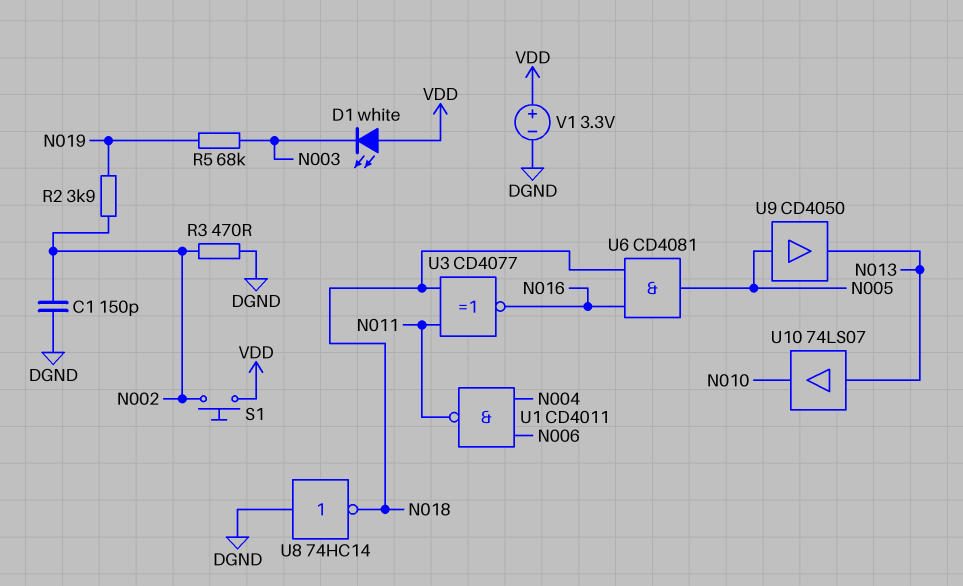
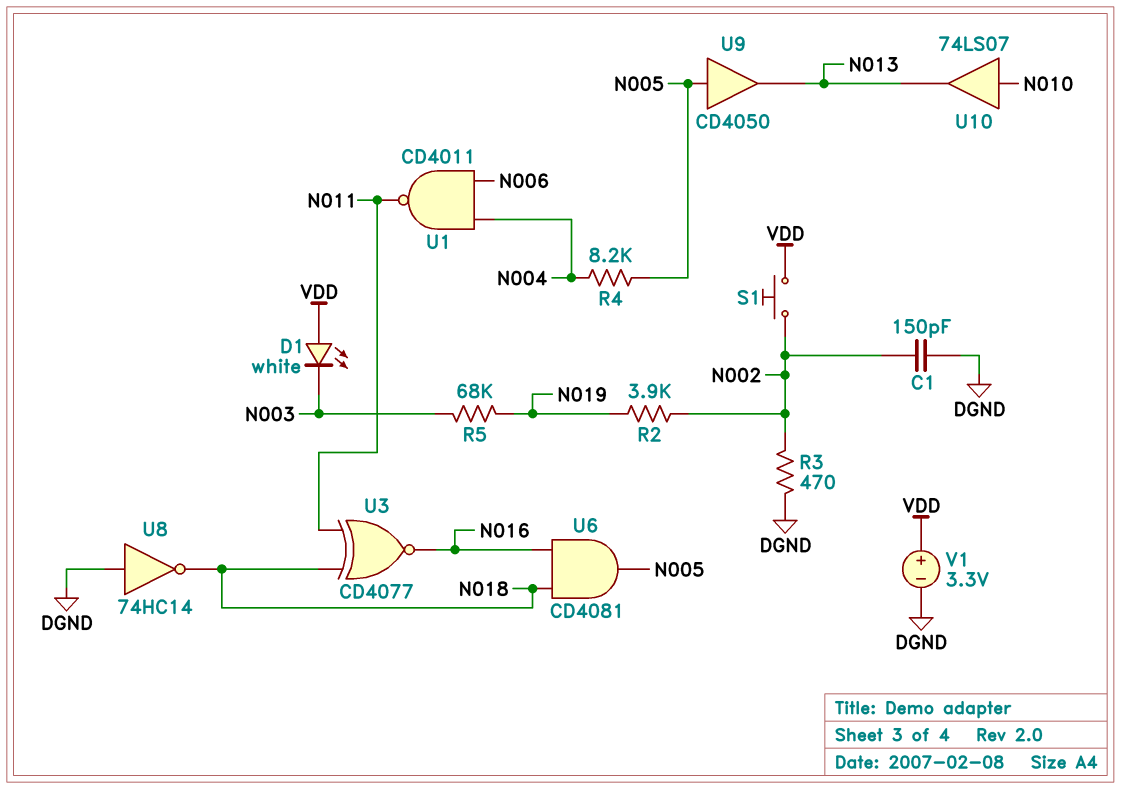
R4: none -> 8.2k (N004, N005)
U10: buffer 74LS07 (in N013, out N010) -> buffer 74LS07 (in N010, out N013)

